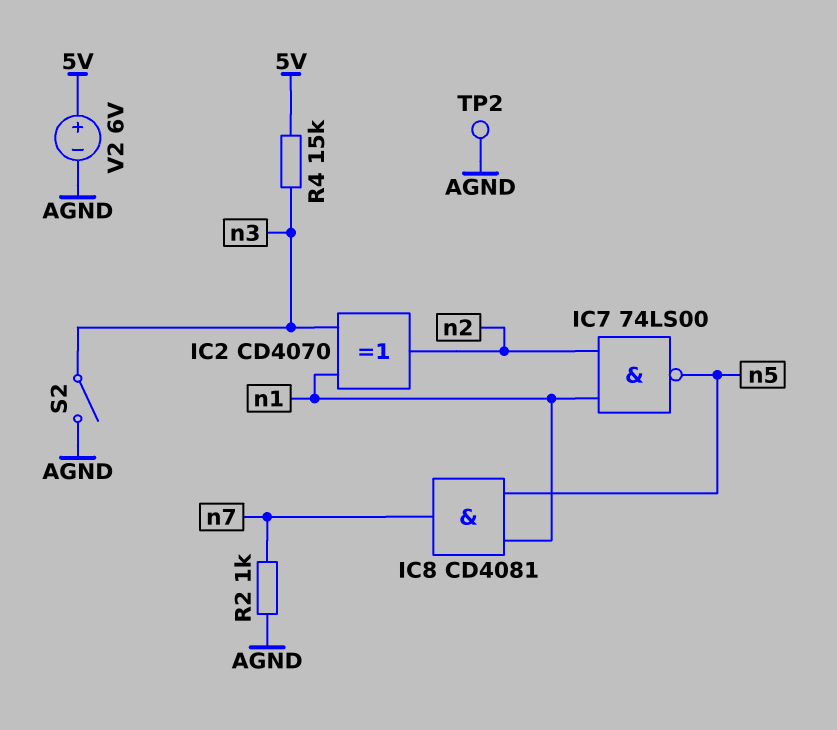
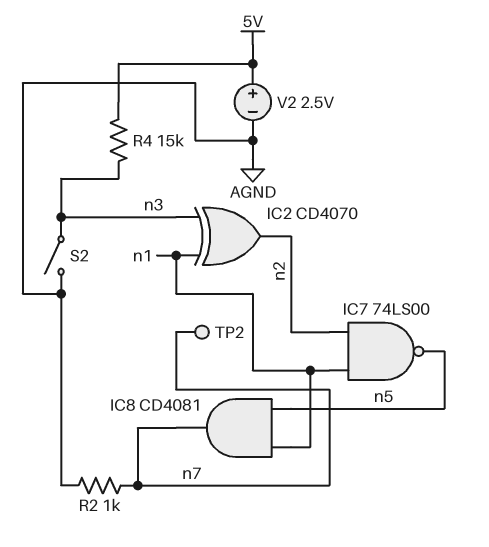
TP2: test point (AGND) -> test point (n7)
V2: 6V (plus 5V, minus AGND) -> 2.5V (plus 5V, minus AGND)

